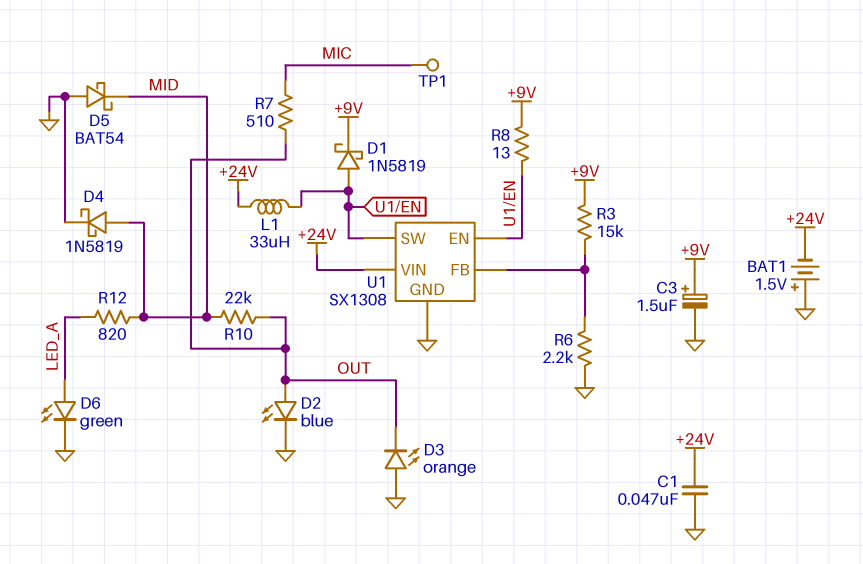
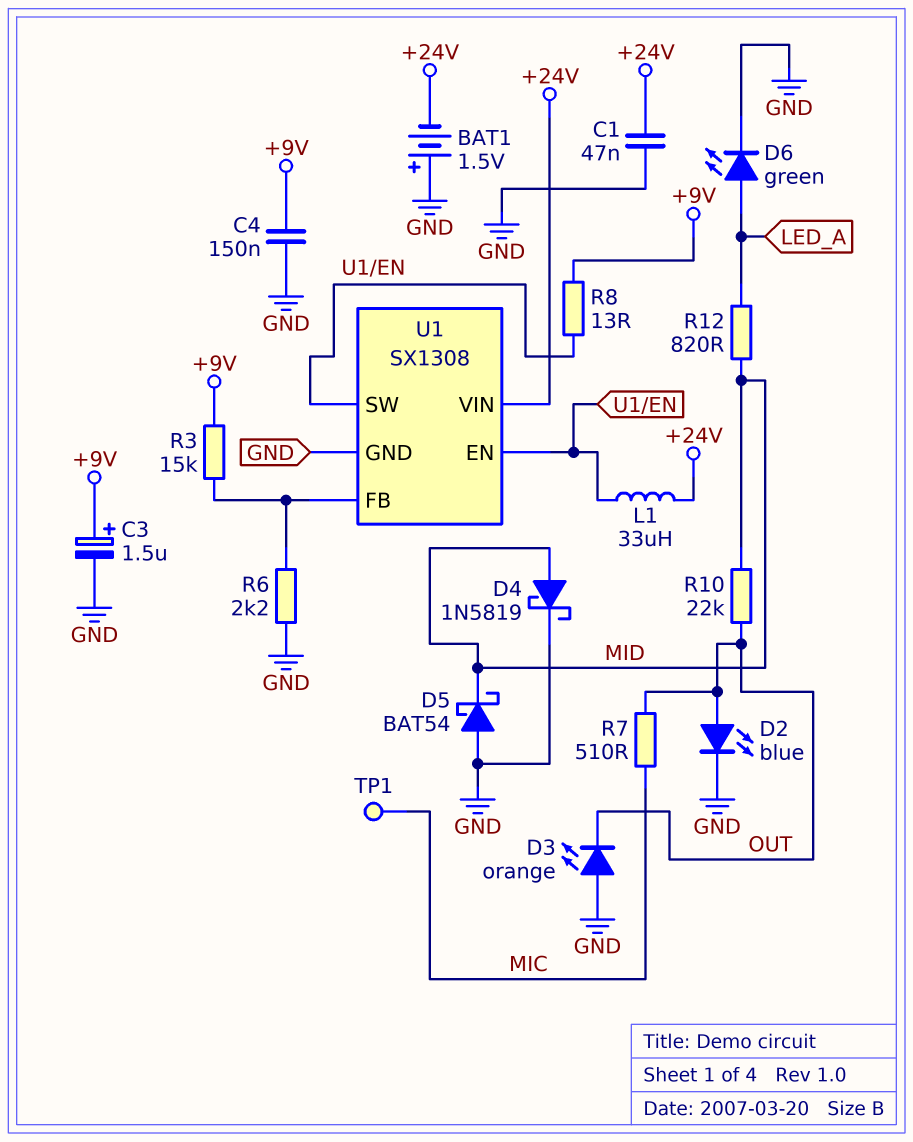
C4: none -> 150nF (+9V, GND)
D1: schottky 1N5819 (A U1/EN, K +9V) -> none

